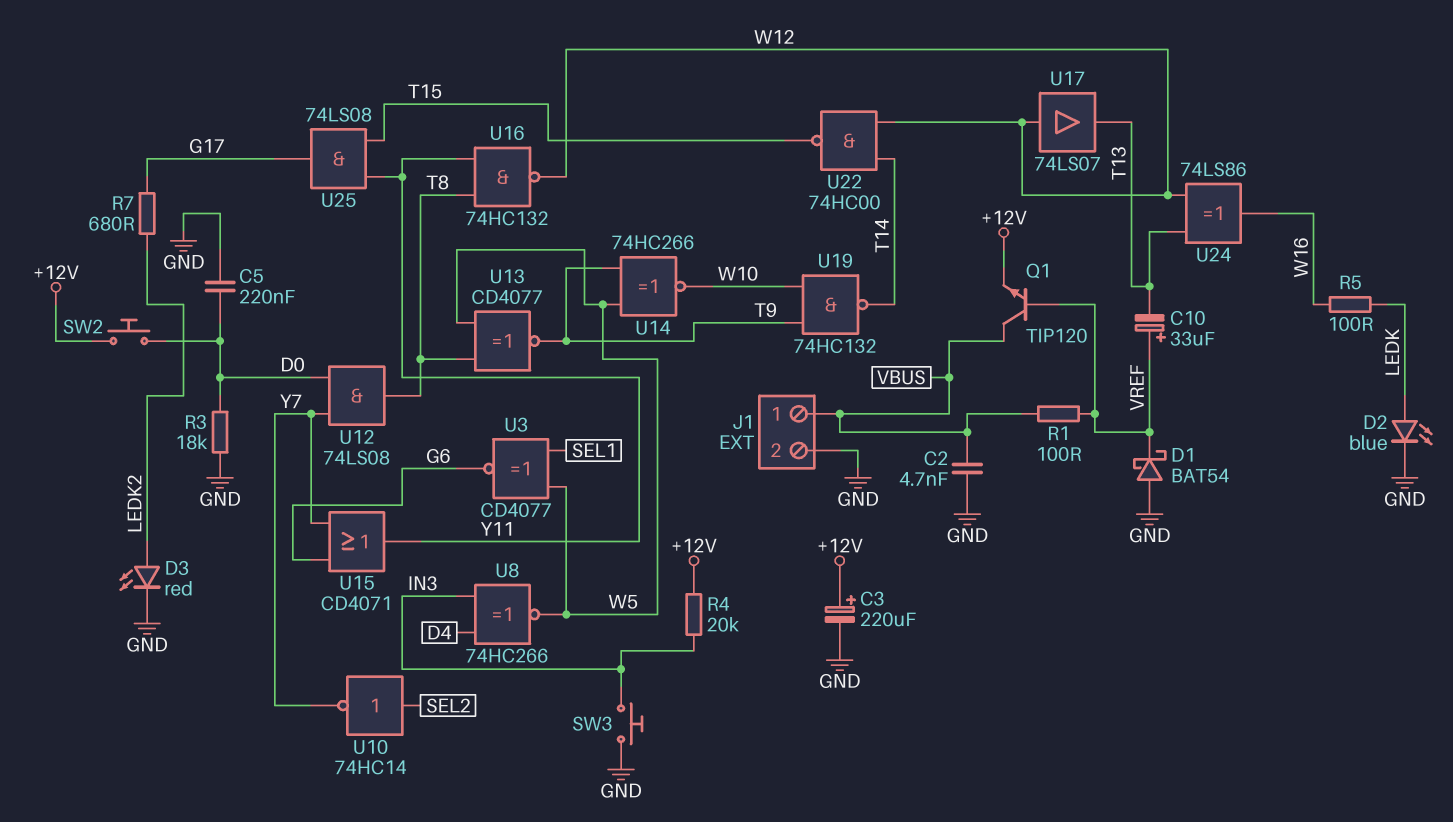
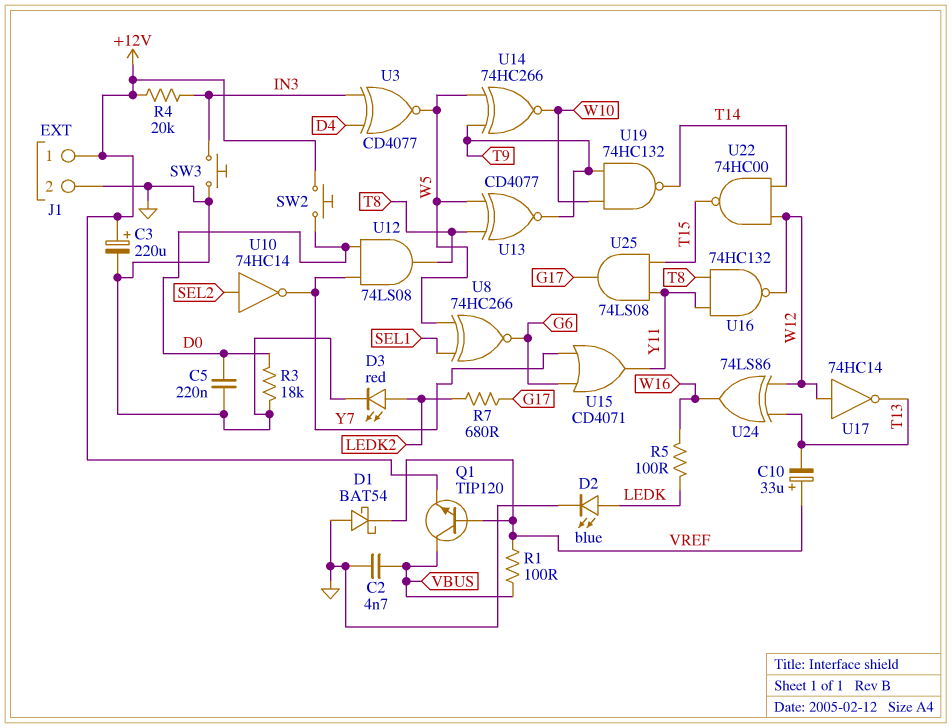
J1 pin 1: VBUS -> +12V
U3: XNOR CD4077 (in SEL1, in W5, out G6) -> XNOR CD4077 (in D4, in IN3, out W5)
U8: XNOR 74HC266 (in D4, in IN3, out W5) -> XNOR 74HC266 (in SEL1, in W5, out G6)
U17: buffer 74LS07 (in W12, out T13) -> NOT 74HC14 (in W12, out T13)

